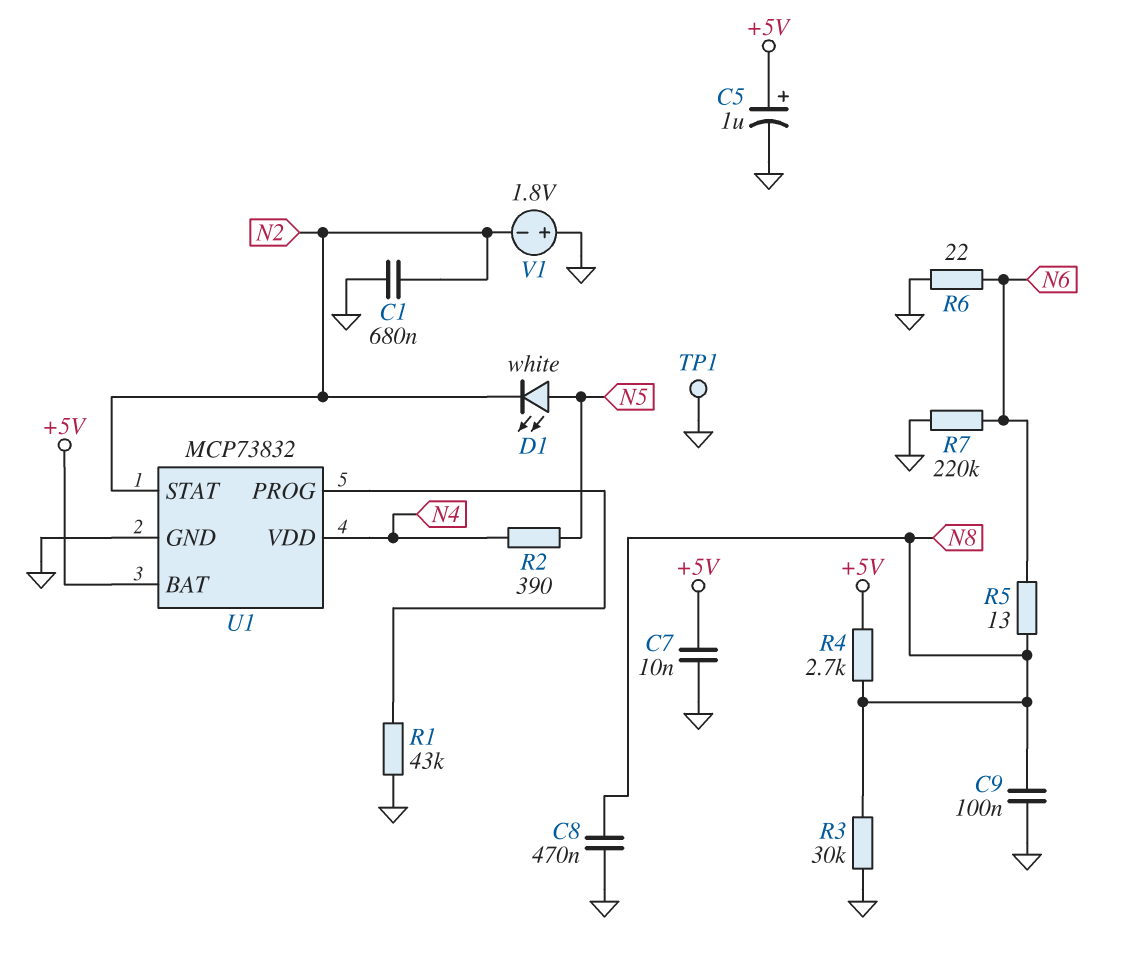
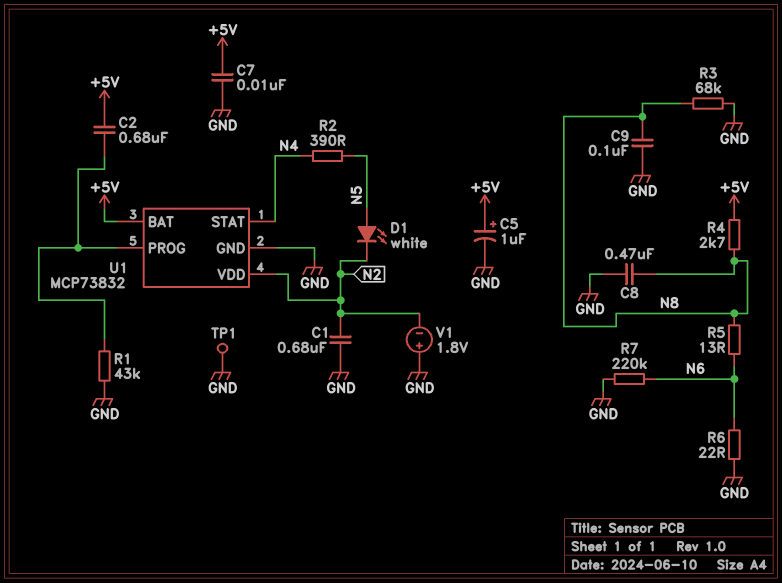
C2: none -> 680nF (+5V, U1/PROG)
R3: 30k (GND, N8) -> 68k (GND, N8)
U1 pin STAT: N2 -> N4
U1 pin VDD: N4 -> N2

